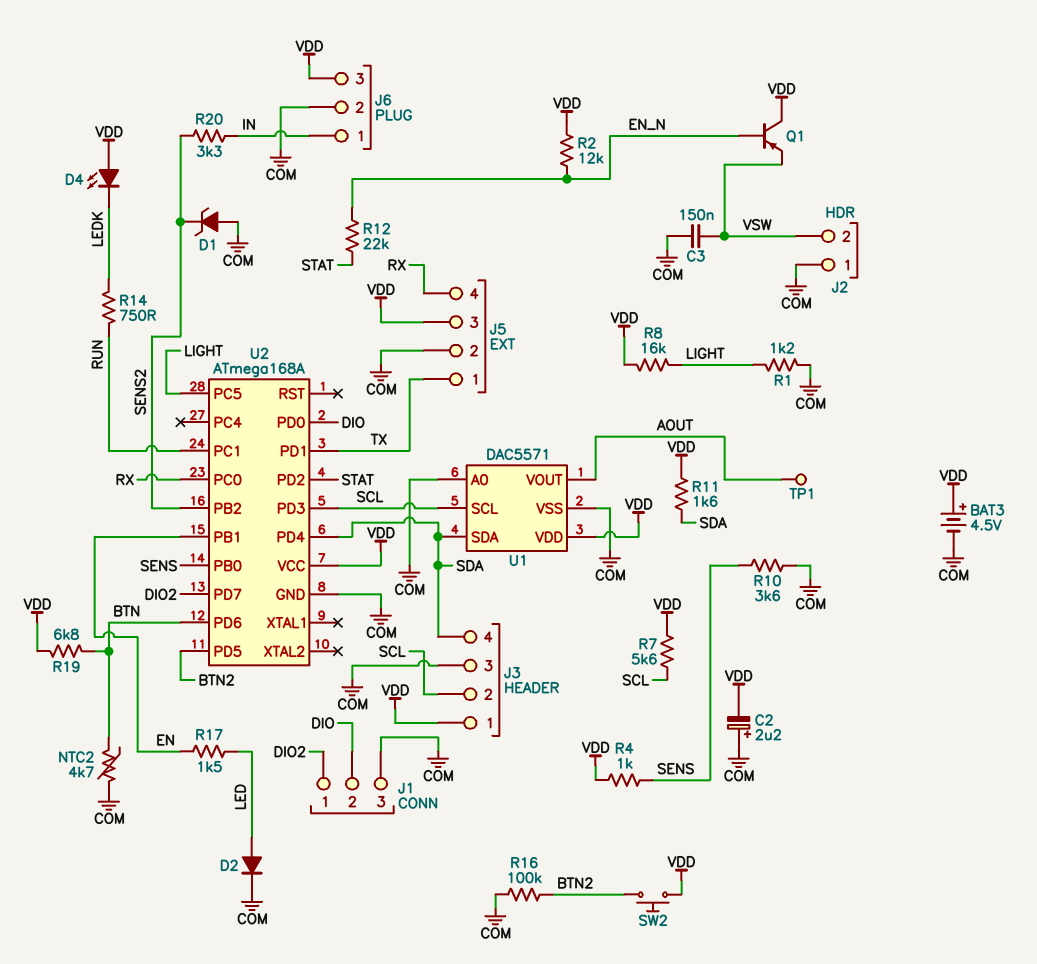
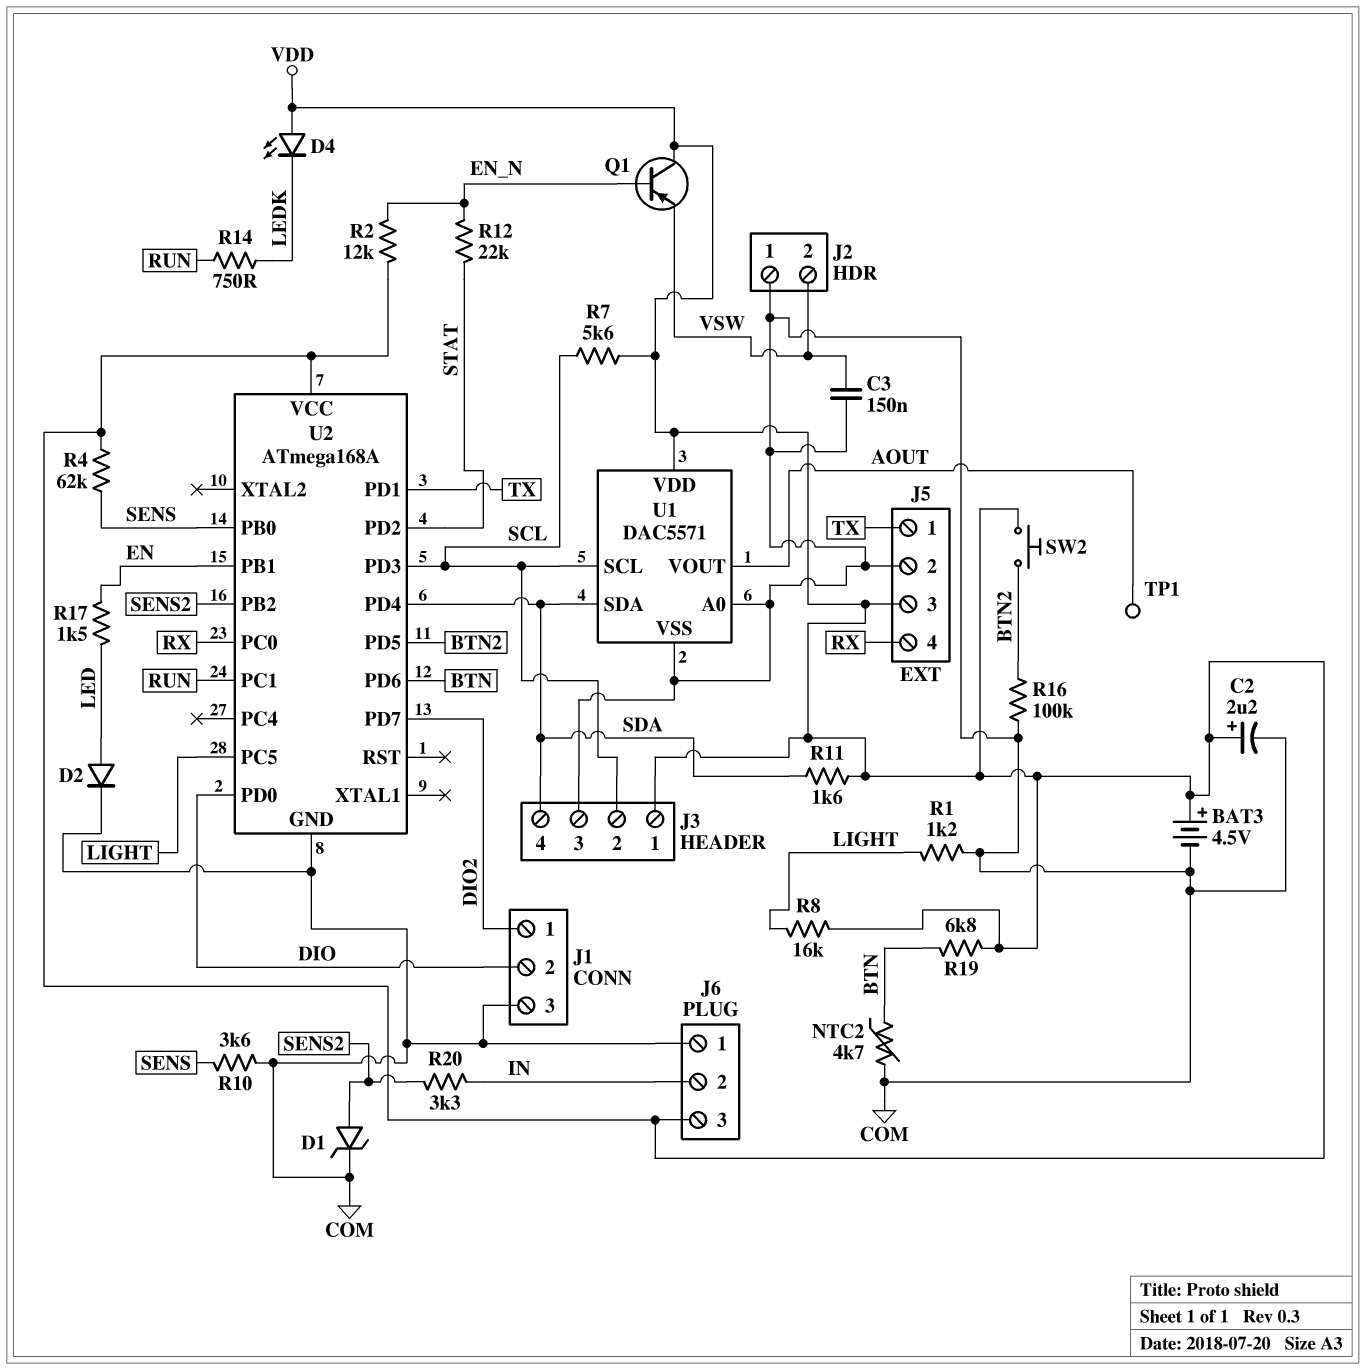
C2: 2.2uF (plus COM, minus VDD) -> 2.2uF (plus VDD, minus COM)
D1: zener (A COM, K SENS2) -> zener (A SENS2, K COM)
J6 pin 1: IN -> COM
J6 pin 2: COM -> IN
R4: 1k (SENS, VDD) -> 62k (SENS, VDD)

